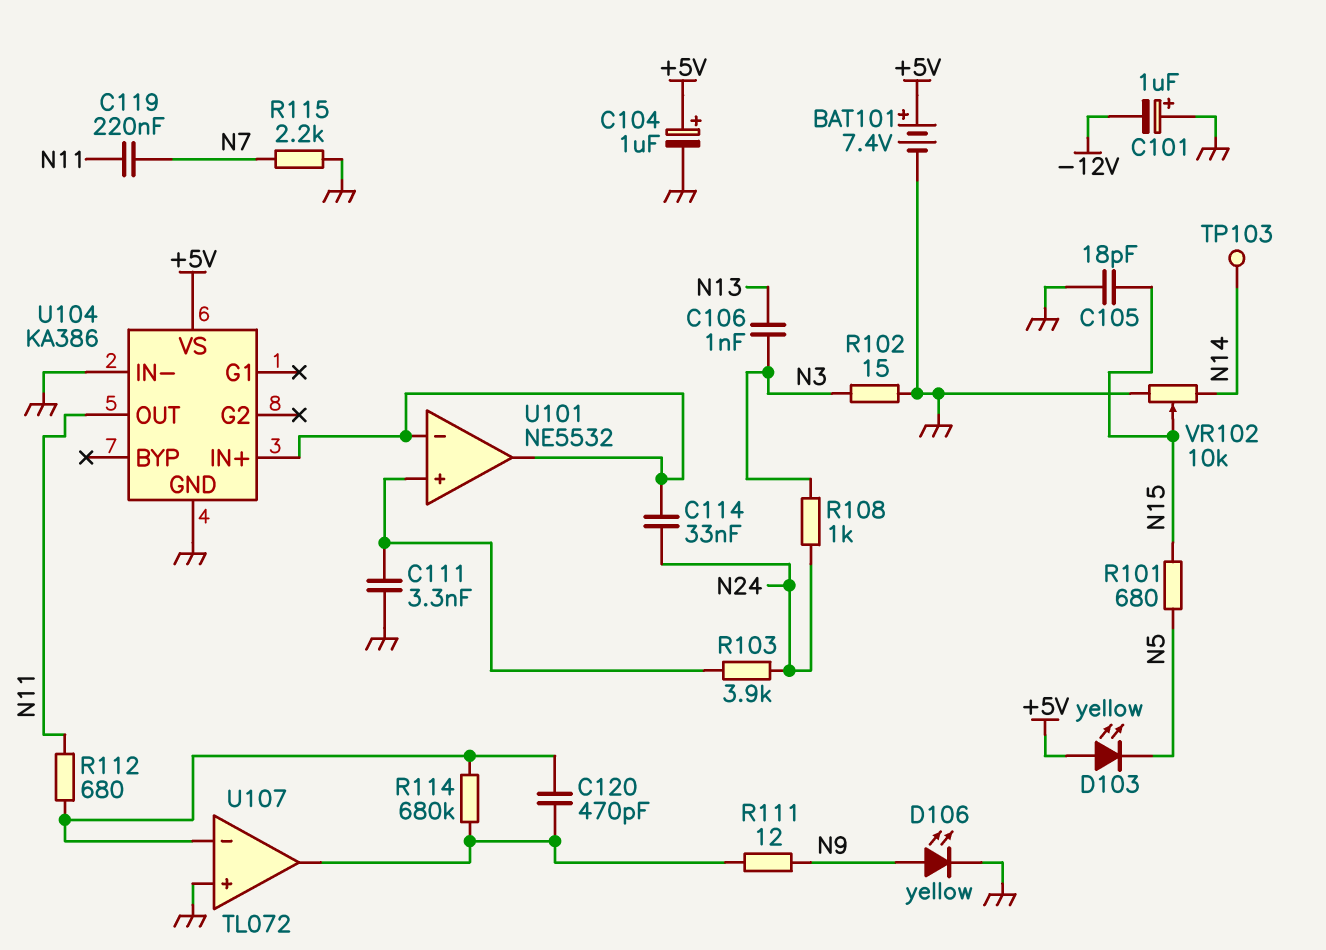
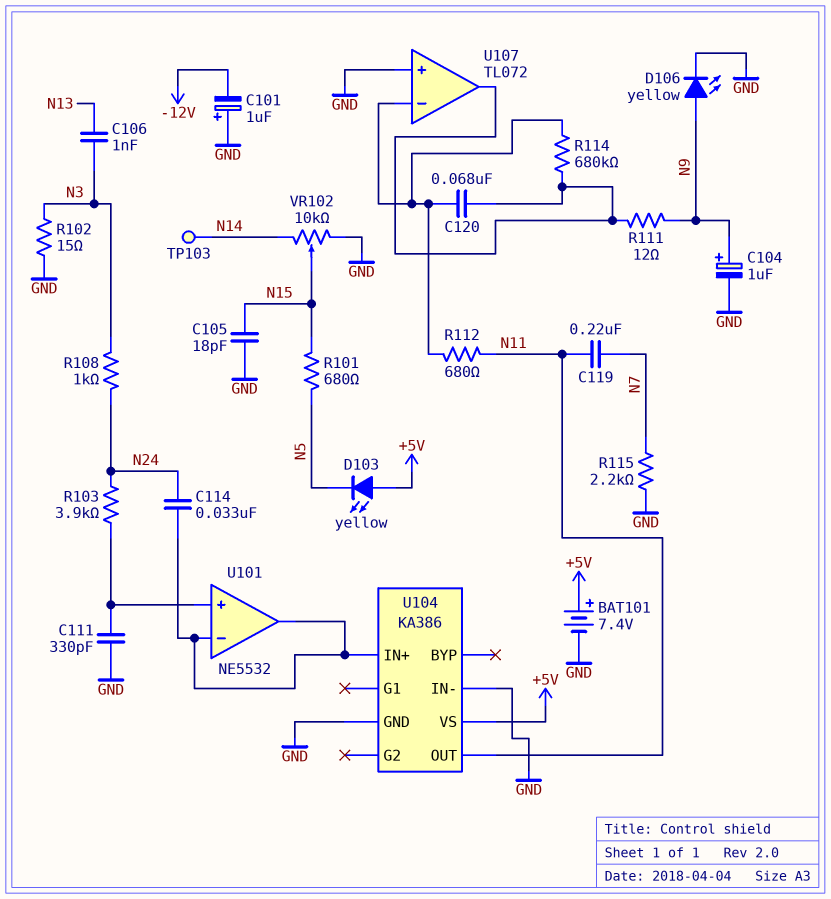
C104: 1uF (plus +5V, minus GND) -> 1uF (plus N9, minus GND)
C111: 3.3nF (GND, U101/in+) -> 330pF (GND, U101/in+)
C120: 470pF (U107/in-, U107/out) -> 68nF (U107/in-, U107/out)

